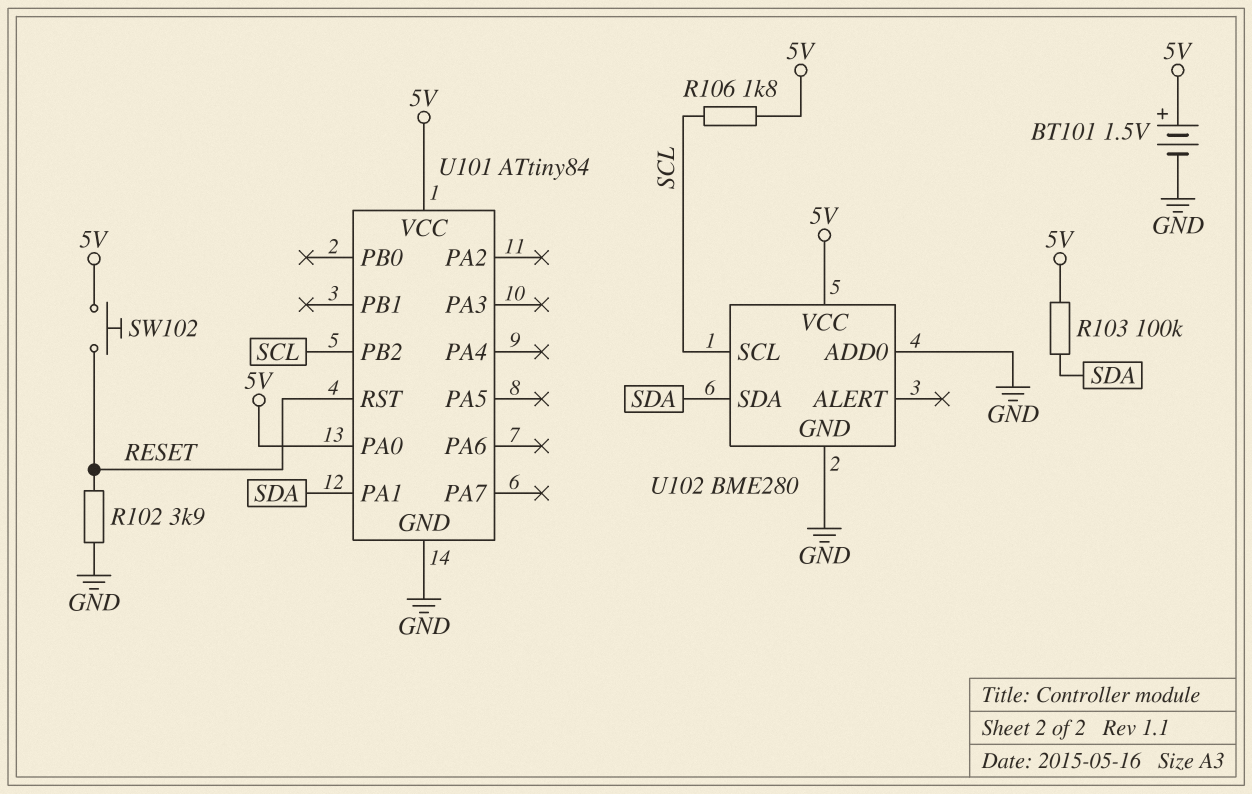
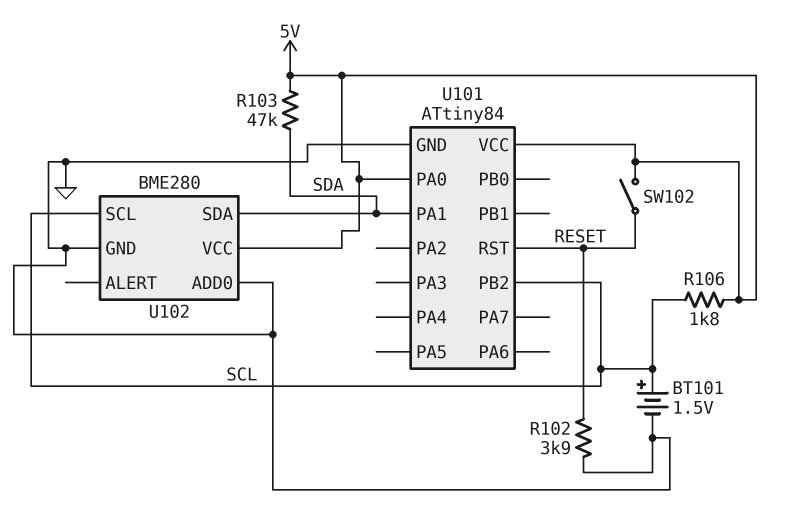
BT101: 1.5V (plus 5V, minus GND) -> 1.5V (plus SCL, minus GND)
R103: 100k (5V, SDA) -> 47k (5V, SDA)
SW102: button (5V, RESET) -> switch (5V, RESET)

